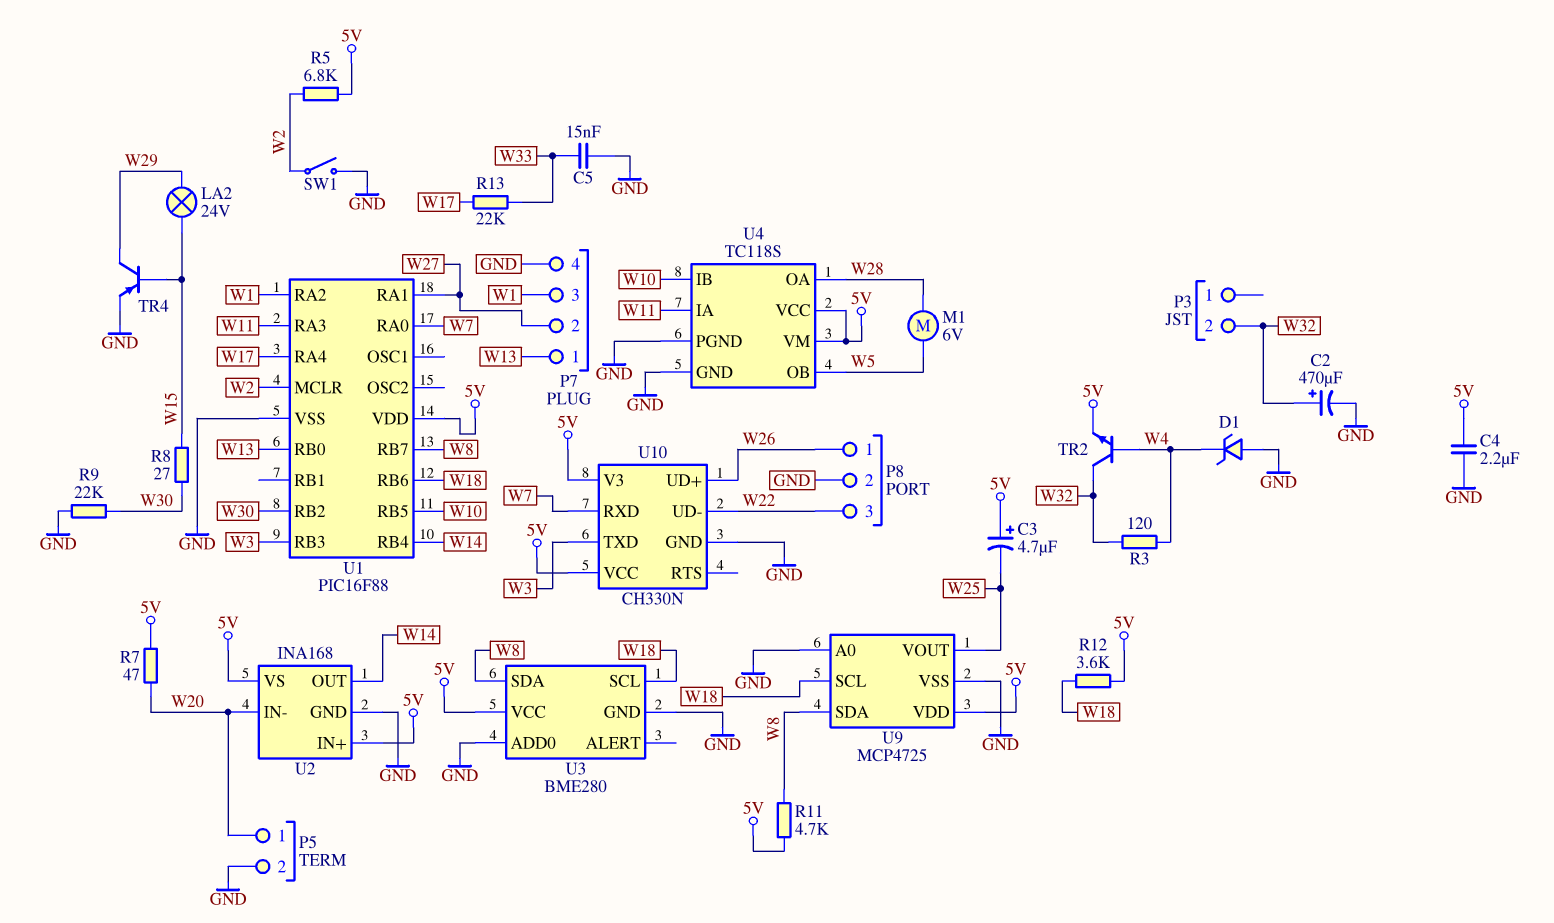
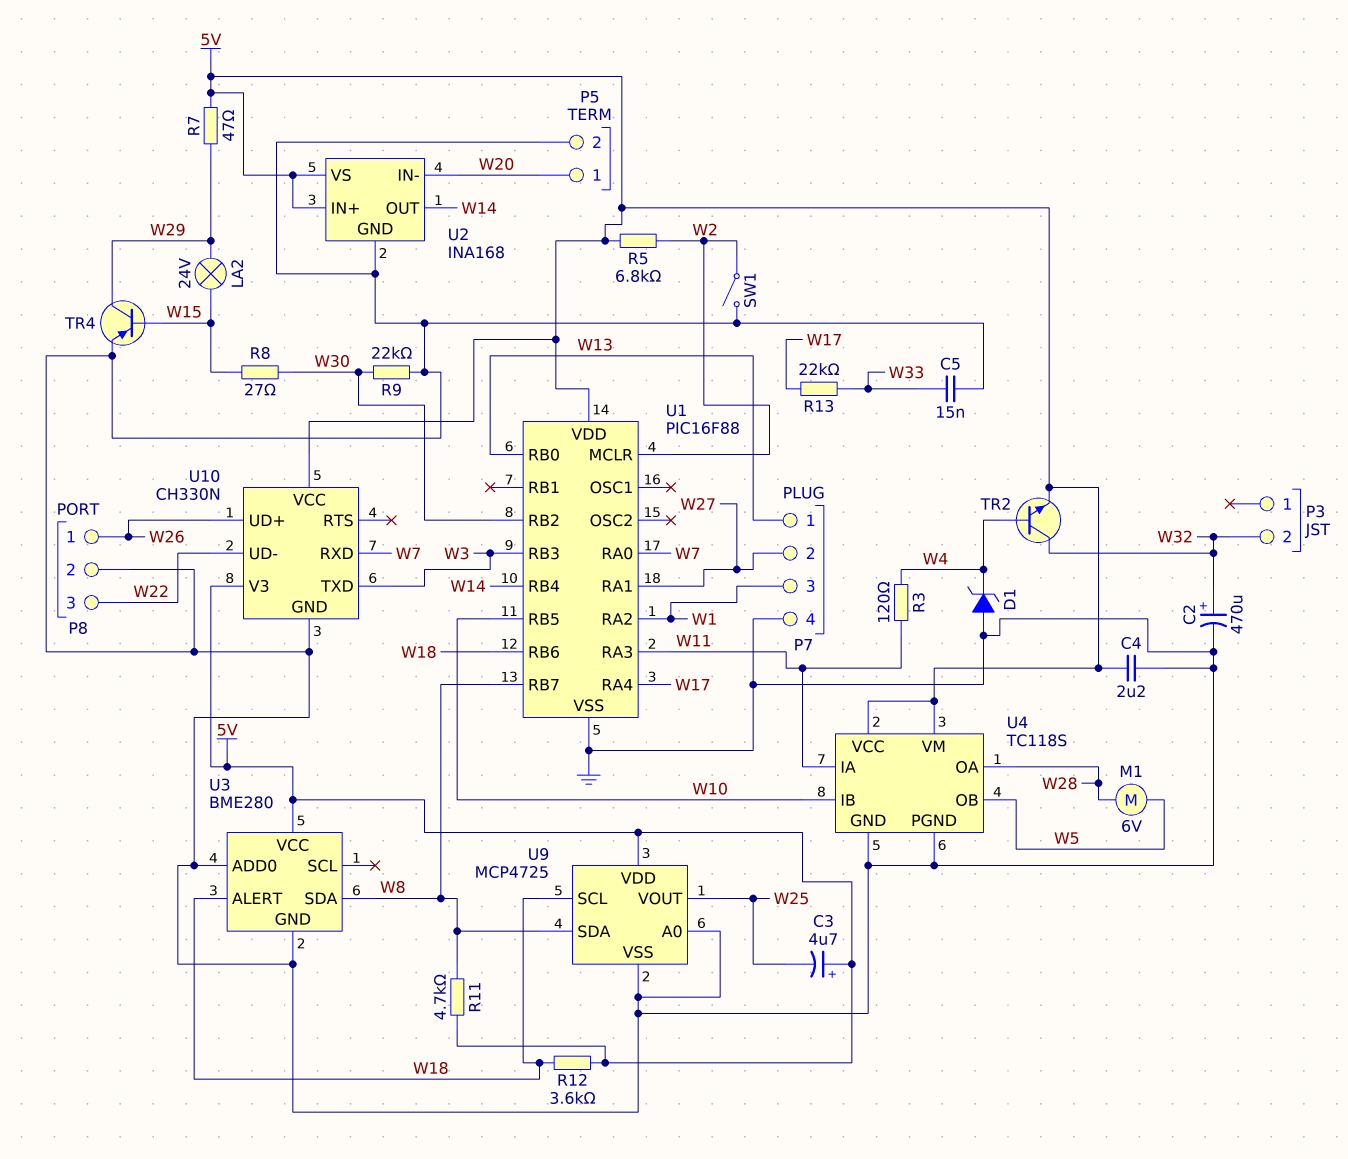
R3: 120 (W4, W32) -> 120 (W4, W11)
R7: 47 (5V, W20) -> 47 (5V, W29)
U3 pin ALERT: none -> W18
U3 pin SCL: W18 -> none

